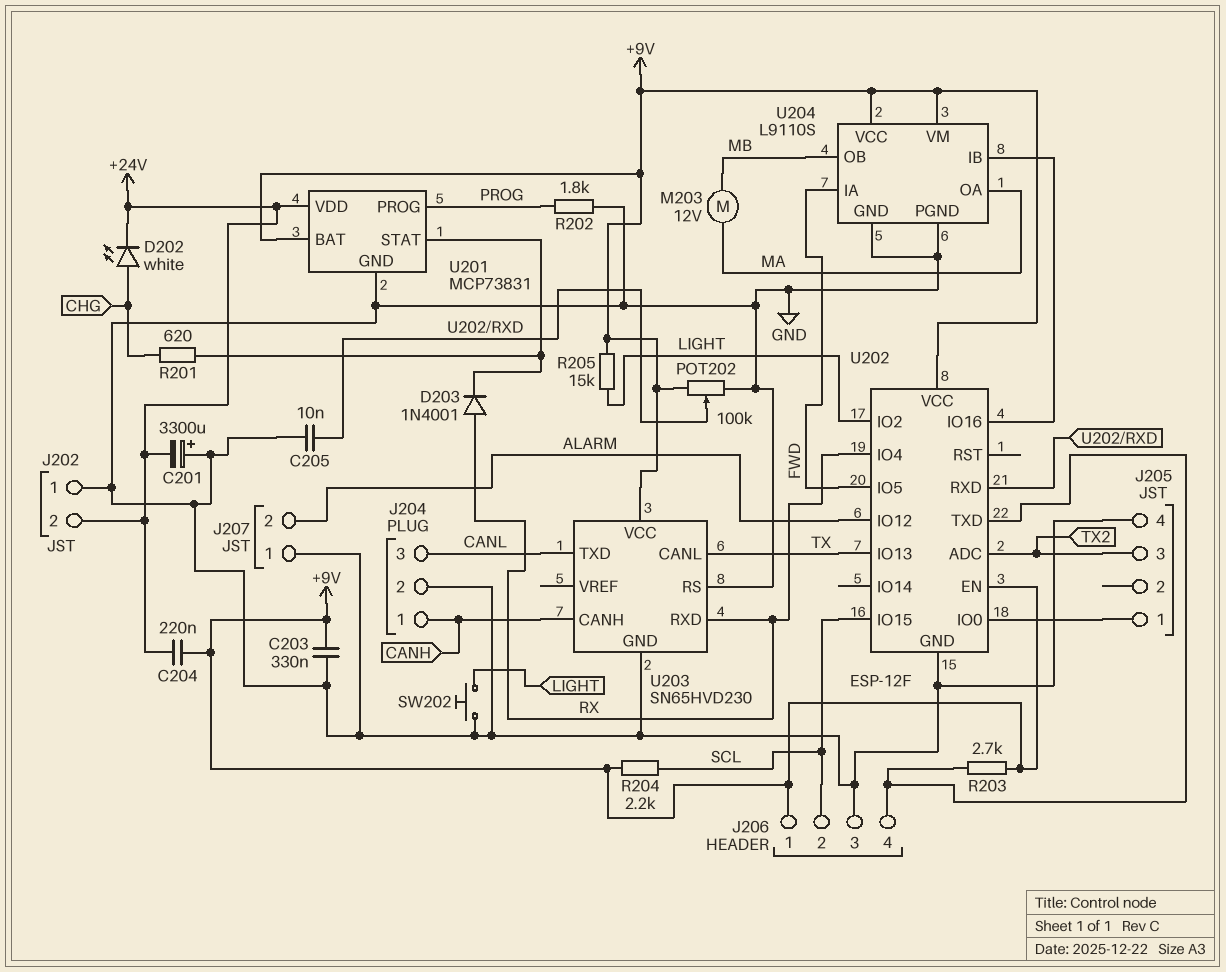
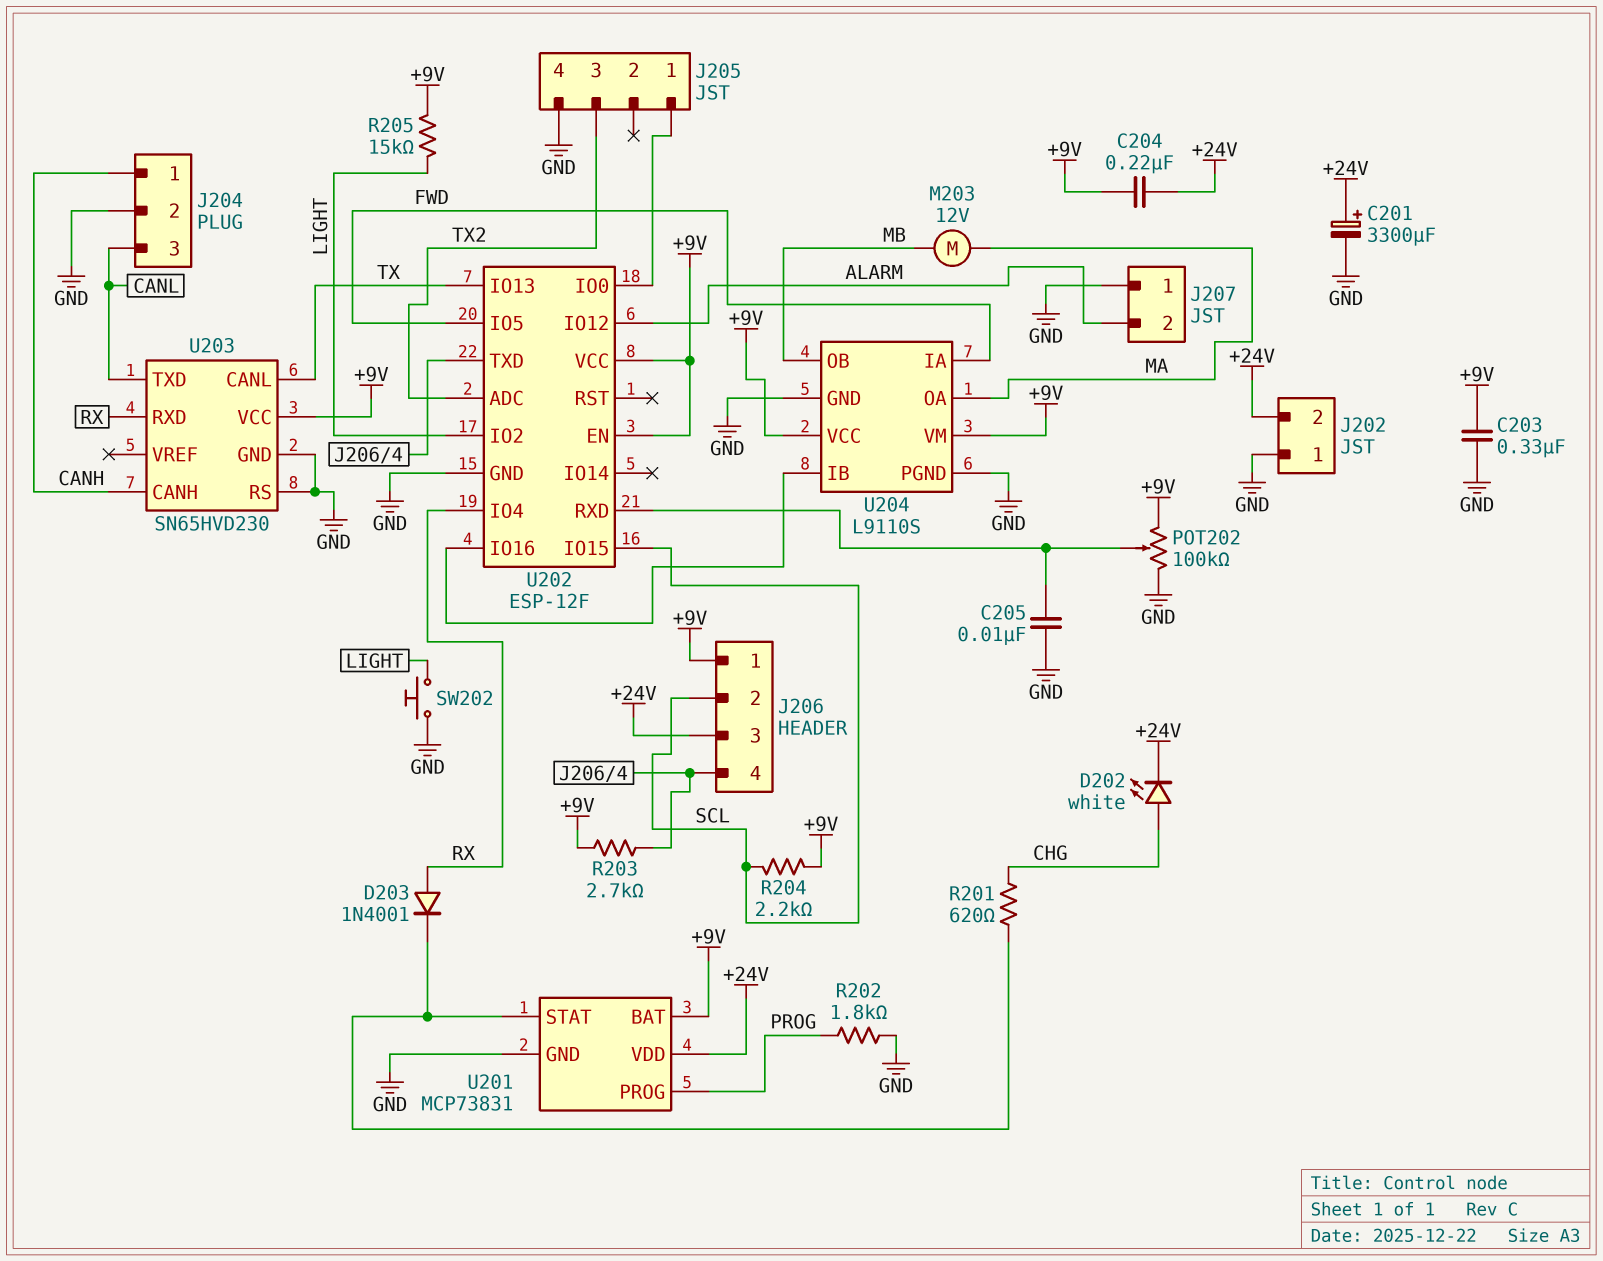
C201: 3300uF (plus GND, minus +24V) -> 3300uF (plus +24V, minus GND)
J206 pin 3: GND -> +24V

